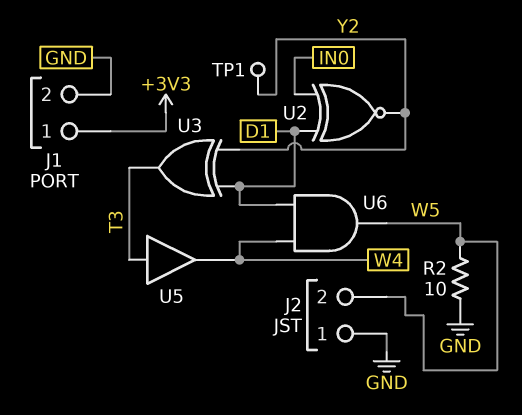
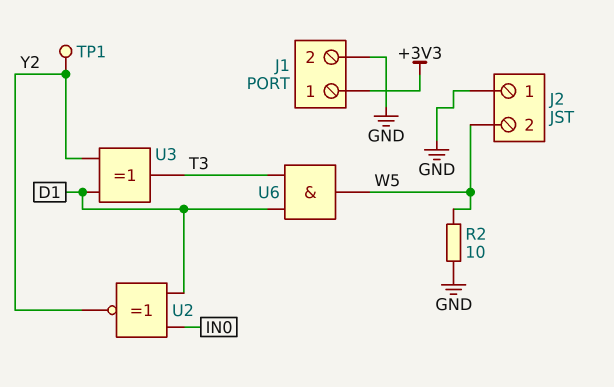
U5: buffer (in T3, out W4) -> none
U6: AND (in D1, in W4, out W5) -> AND (in D1, in T3, out W5)

